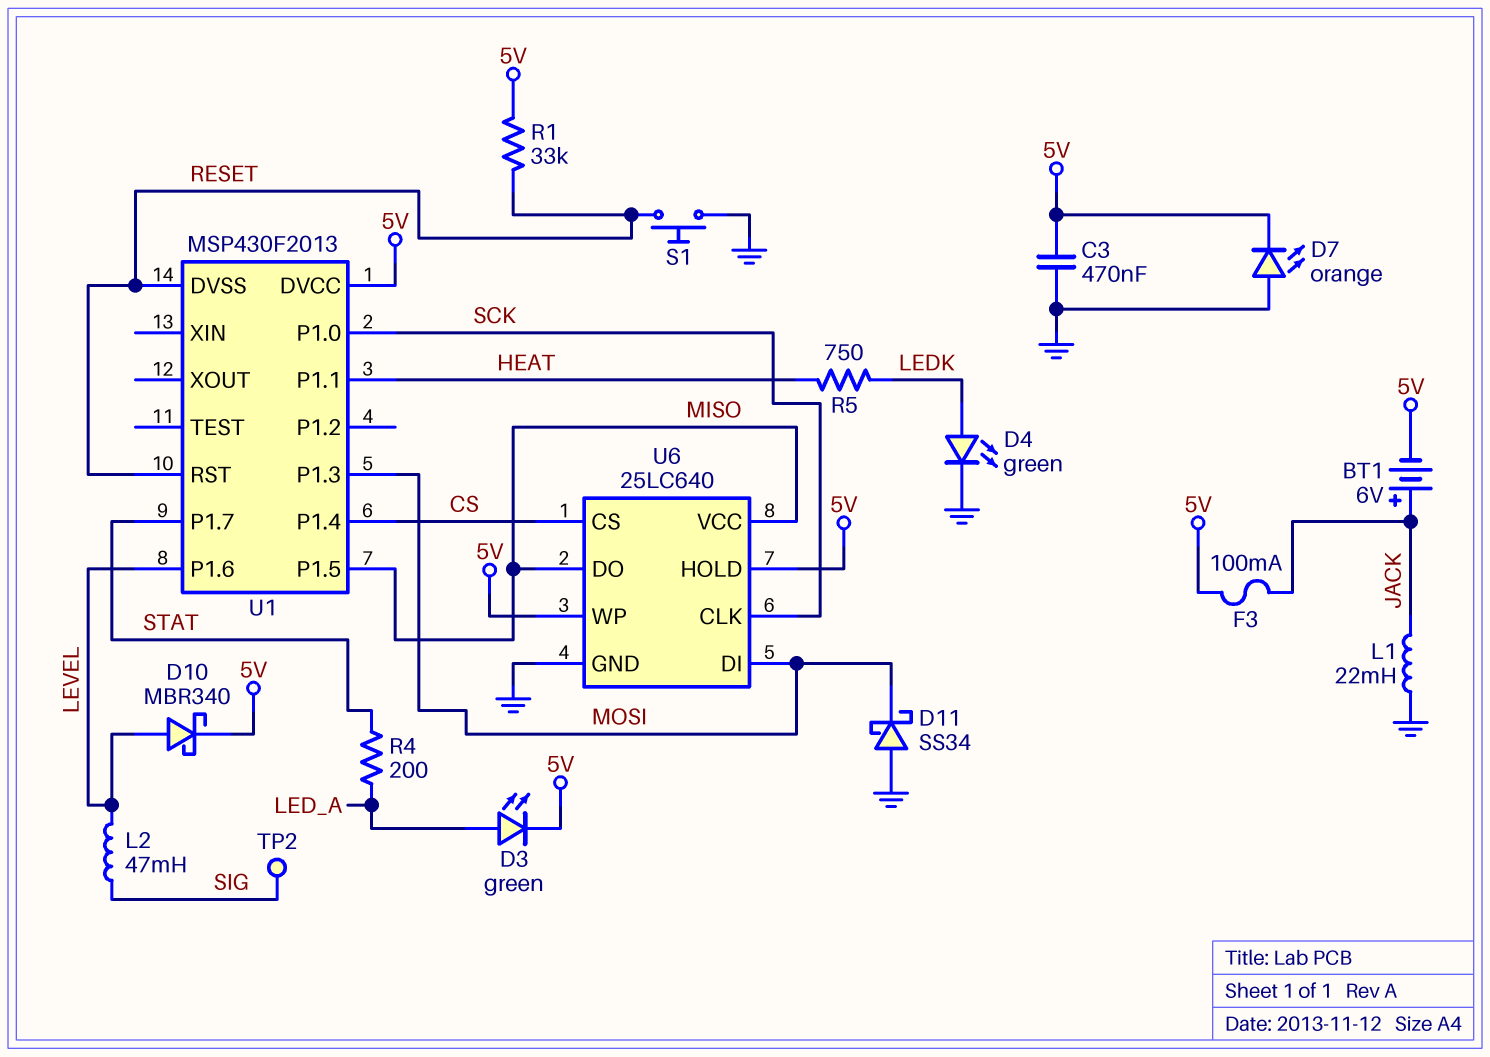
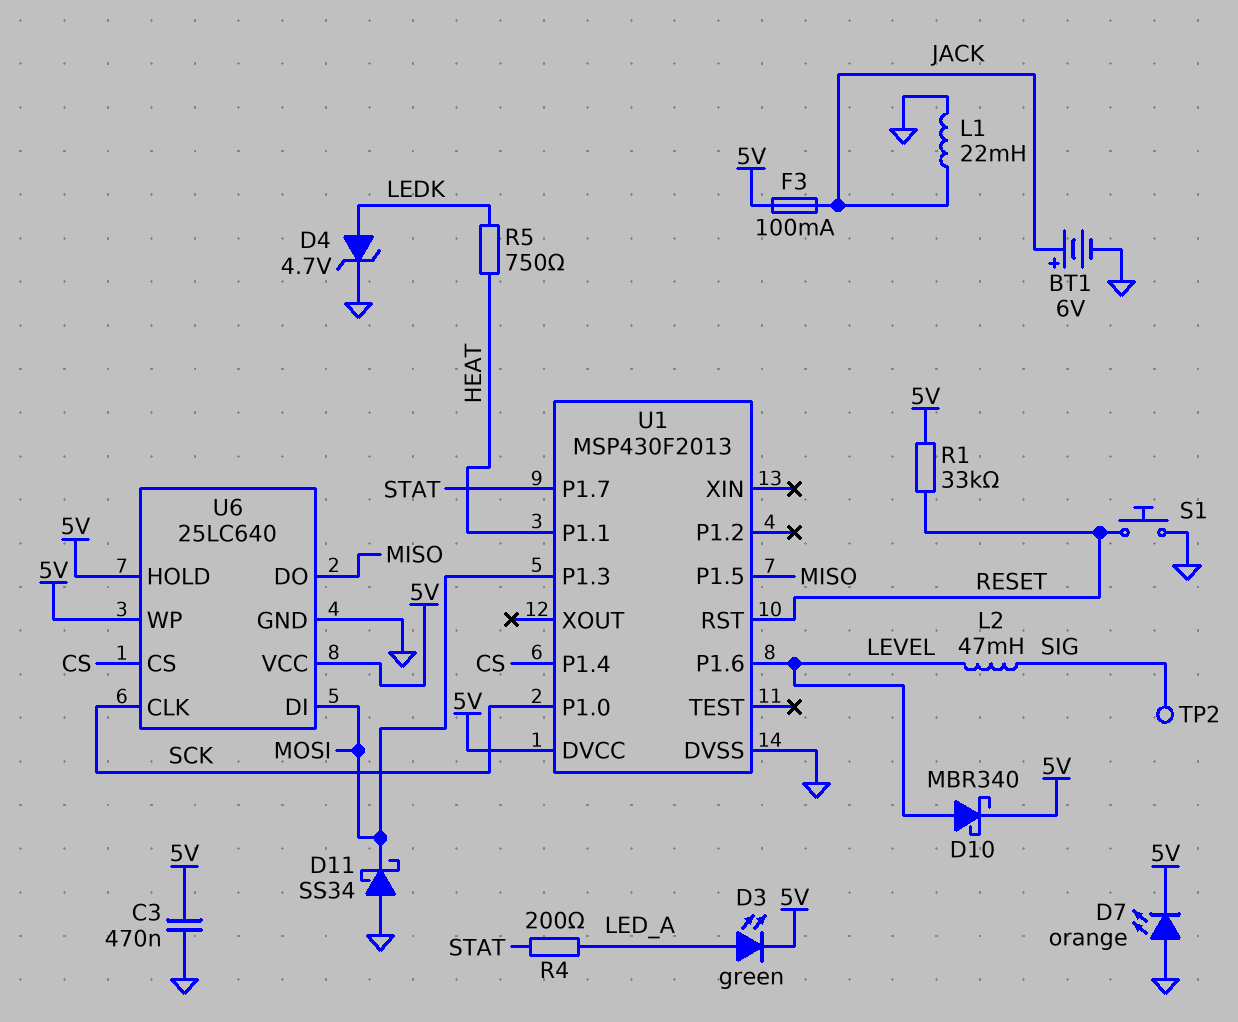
BT1: 6V (plus JACK, minus 5V) -> 6V (plus JACK, minus GND)
D4: LED green (A LEDK, K GND) -> zener 4.7V (A LEDK, K GND)
U1 pin DVSS: RESET -> GND
U6 pin VCC: MISO -> 5V

